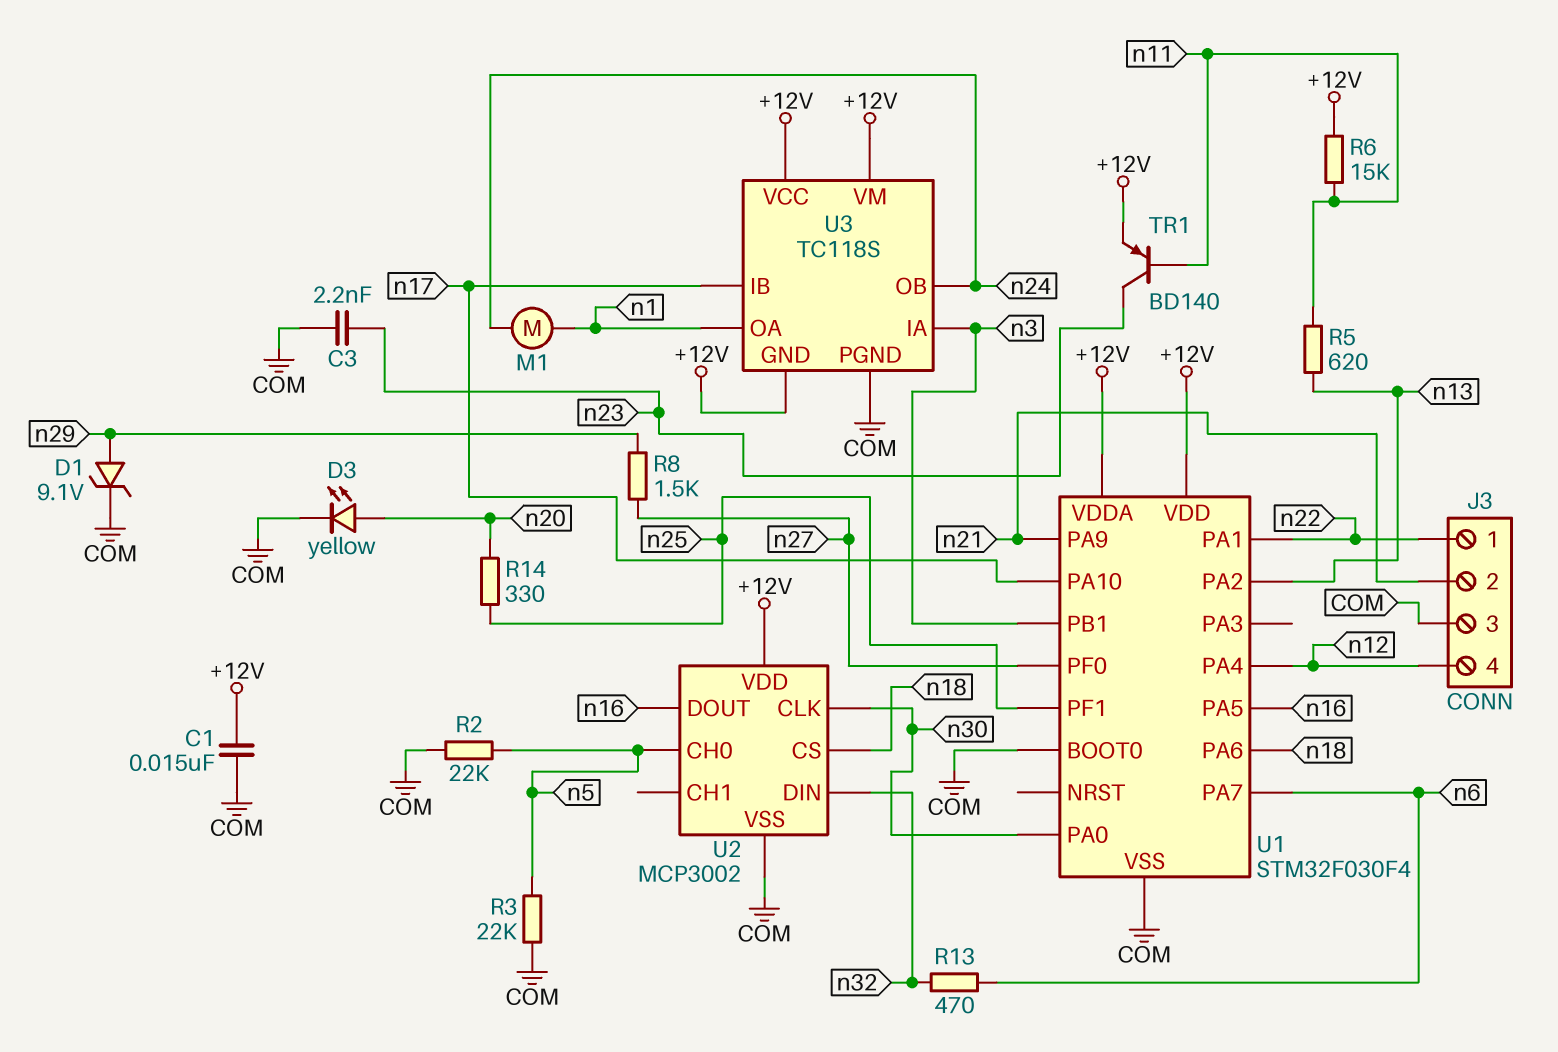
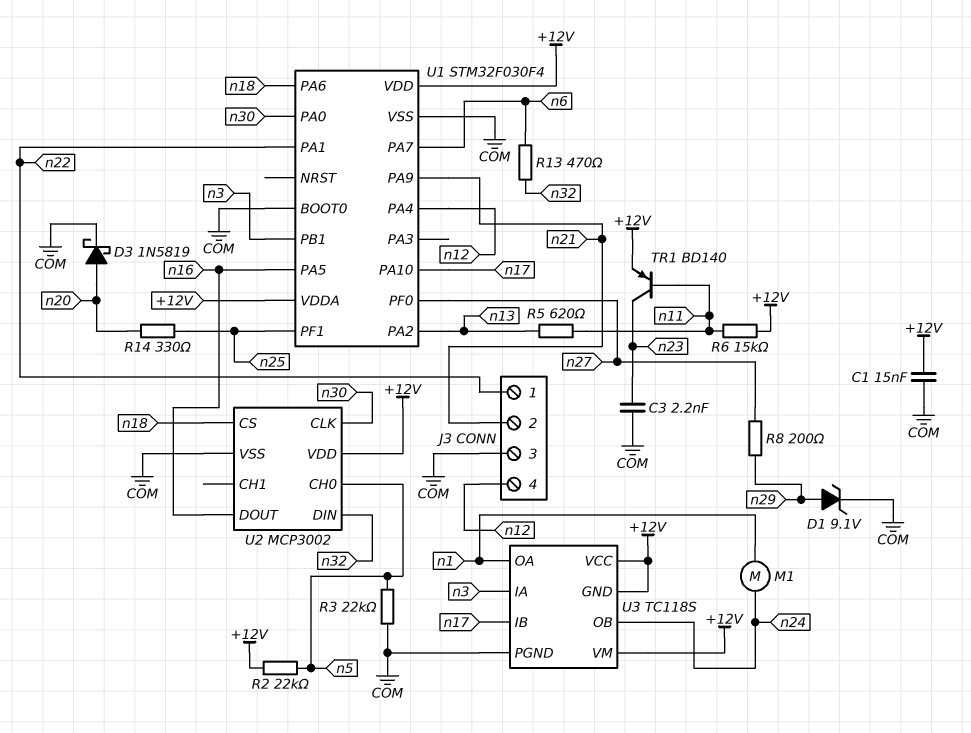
D3: LED yellow (A n20, K COM) -> schottky 1N5819 (A n20, K COM)
R2: 22k (COM, n5) -> 22k (+12V, n5)
R8: 1.5k (n27, n29) -> 200 (n27, n29)

